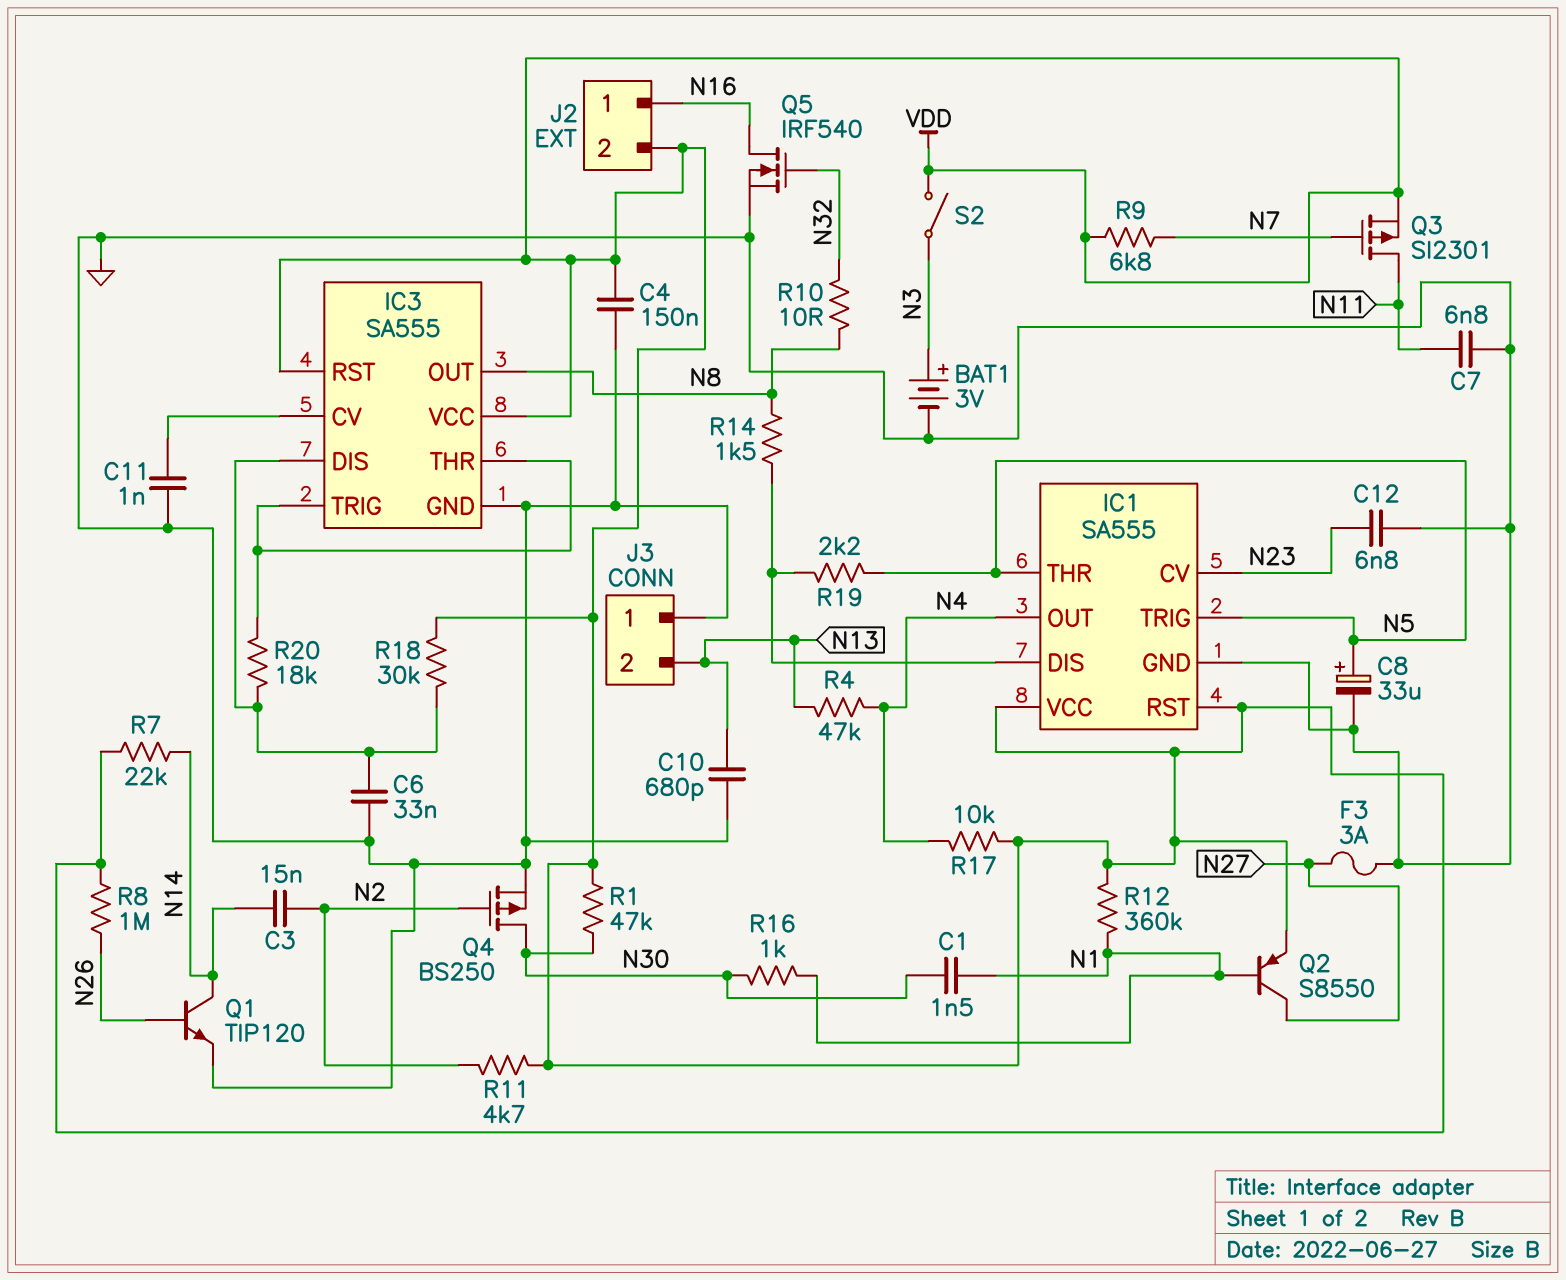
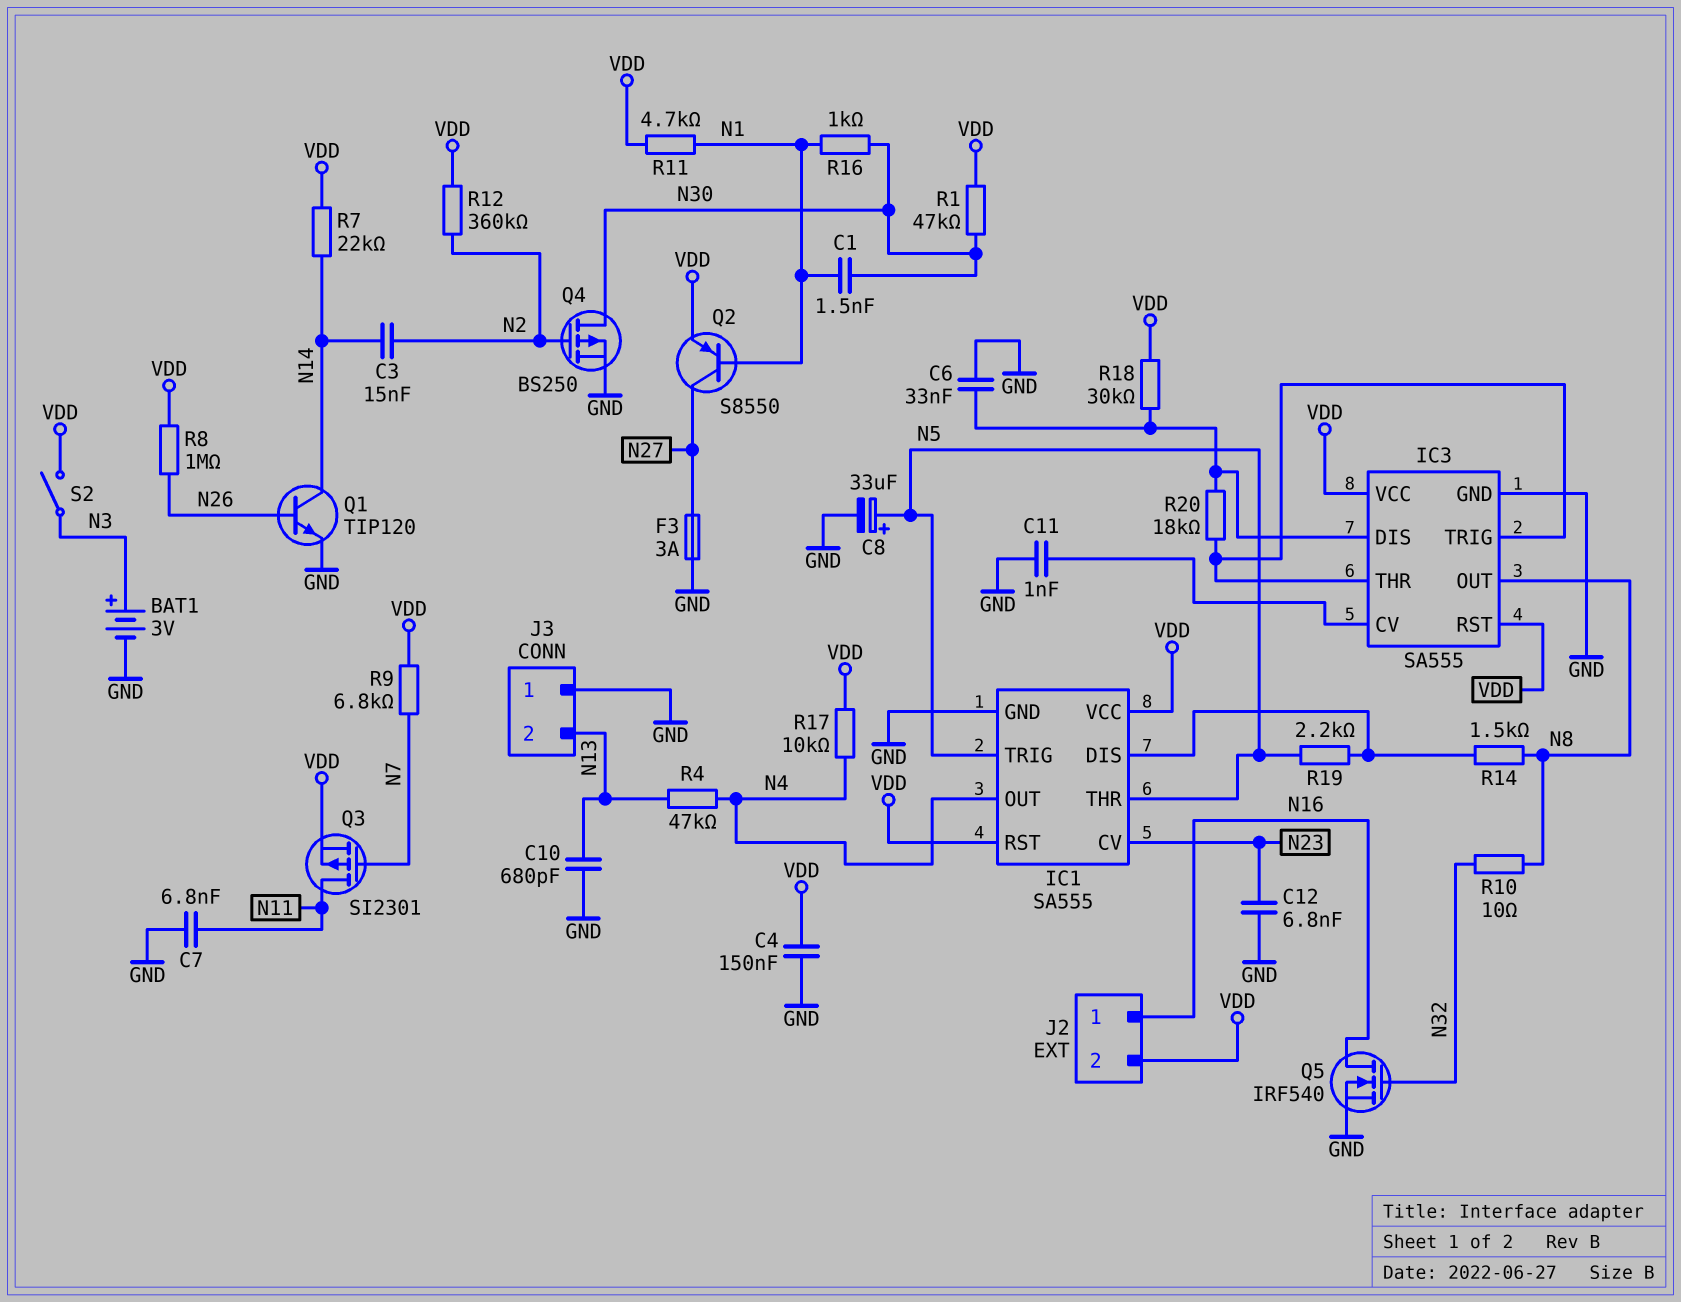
R11: 4.7k (N2, VDD) -> 4.7k (N1, VDD)
R12: 360k (N1, VDD) -> 360k (N2, VDD)

